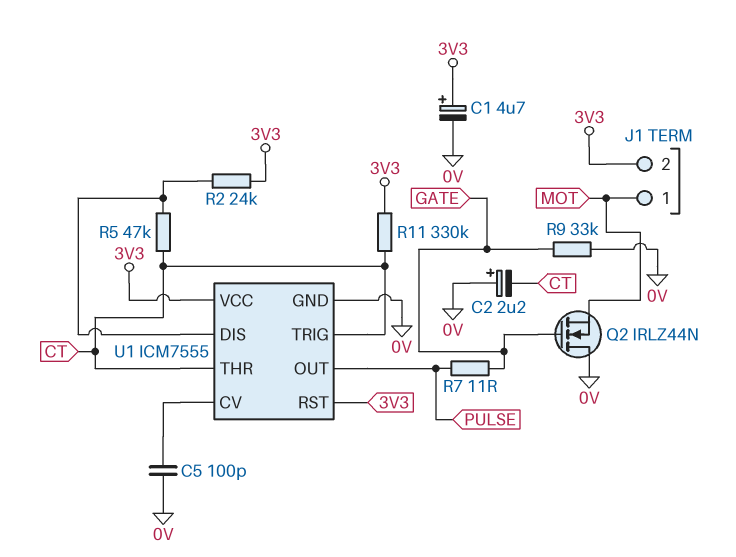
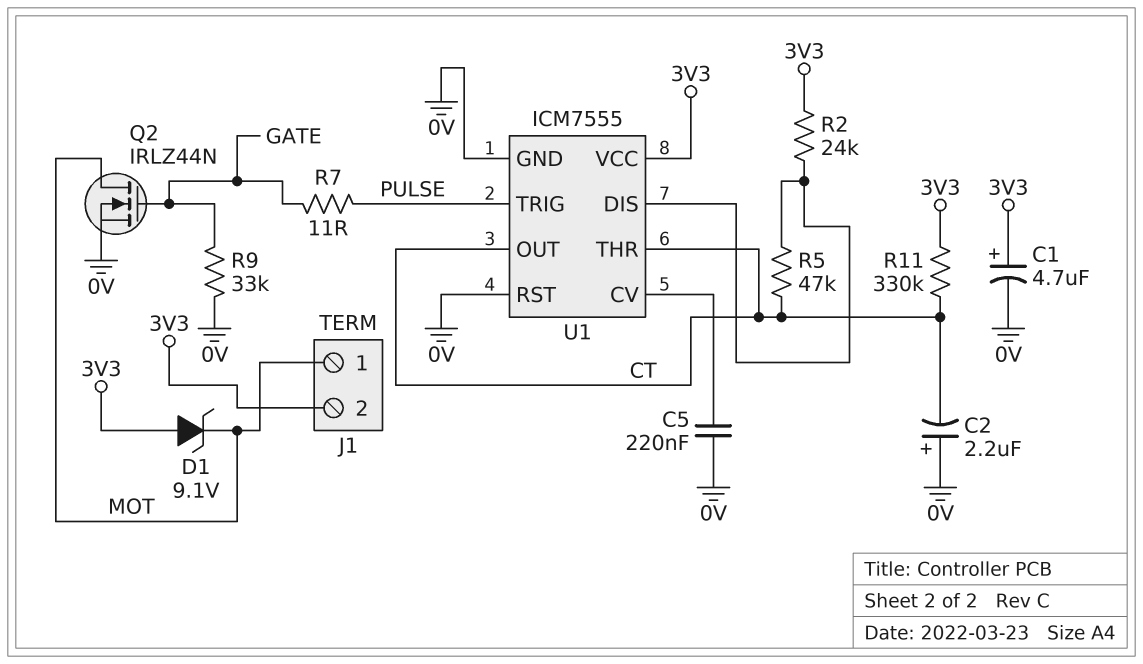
C5: 100pF (0V, U1/CV) -> 220nF (0V, U1/CV)
D1: none -> zener 9.1V (A 3V3, K MOT)
Q2: NMOS IRLZ44N (G GATE, D 0V, S MOT) -> NMOS IRLZ44N (G GATE, D MOT, S 0V)
U1 pin OUT: PULSE -> CT
U1 pin RST: 3V3 -> 0V
U1 pin TRIG: CT -> PULSE

